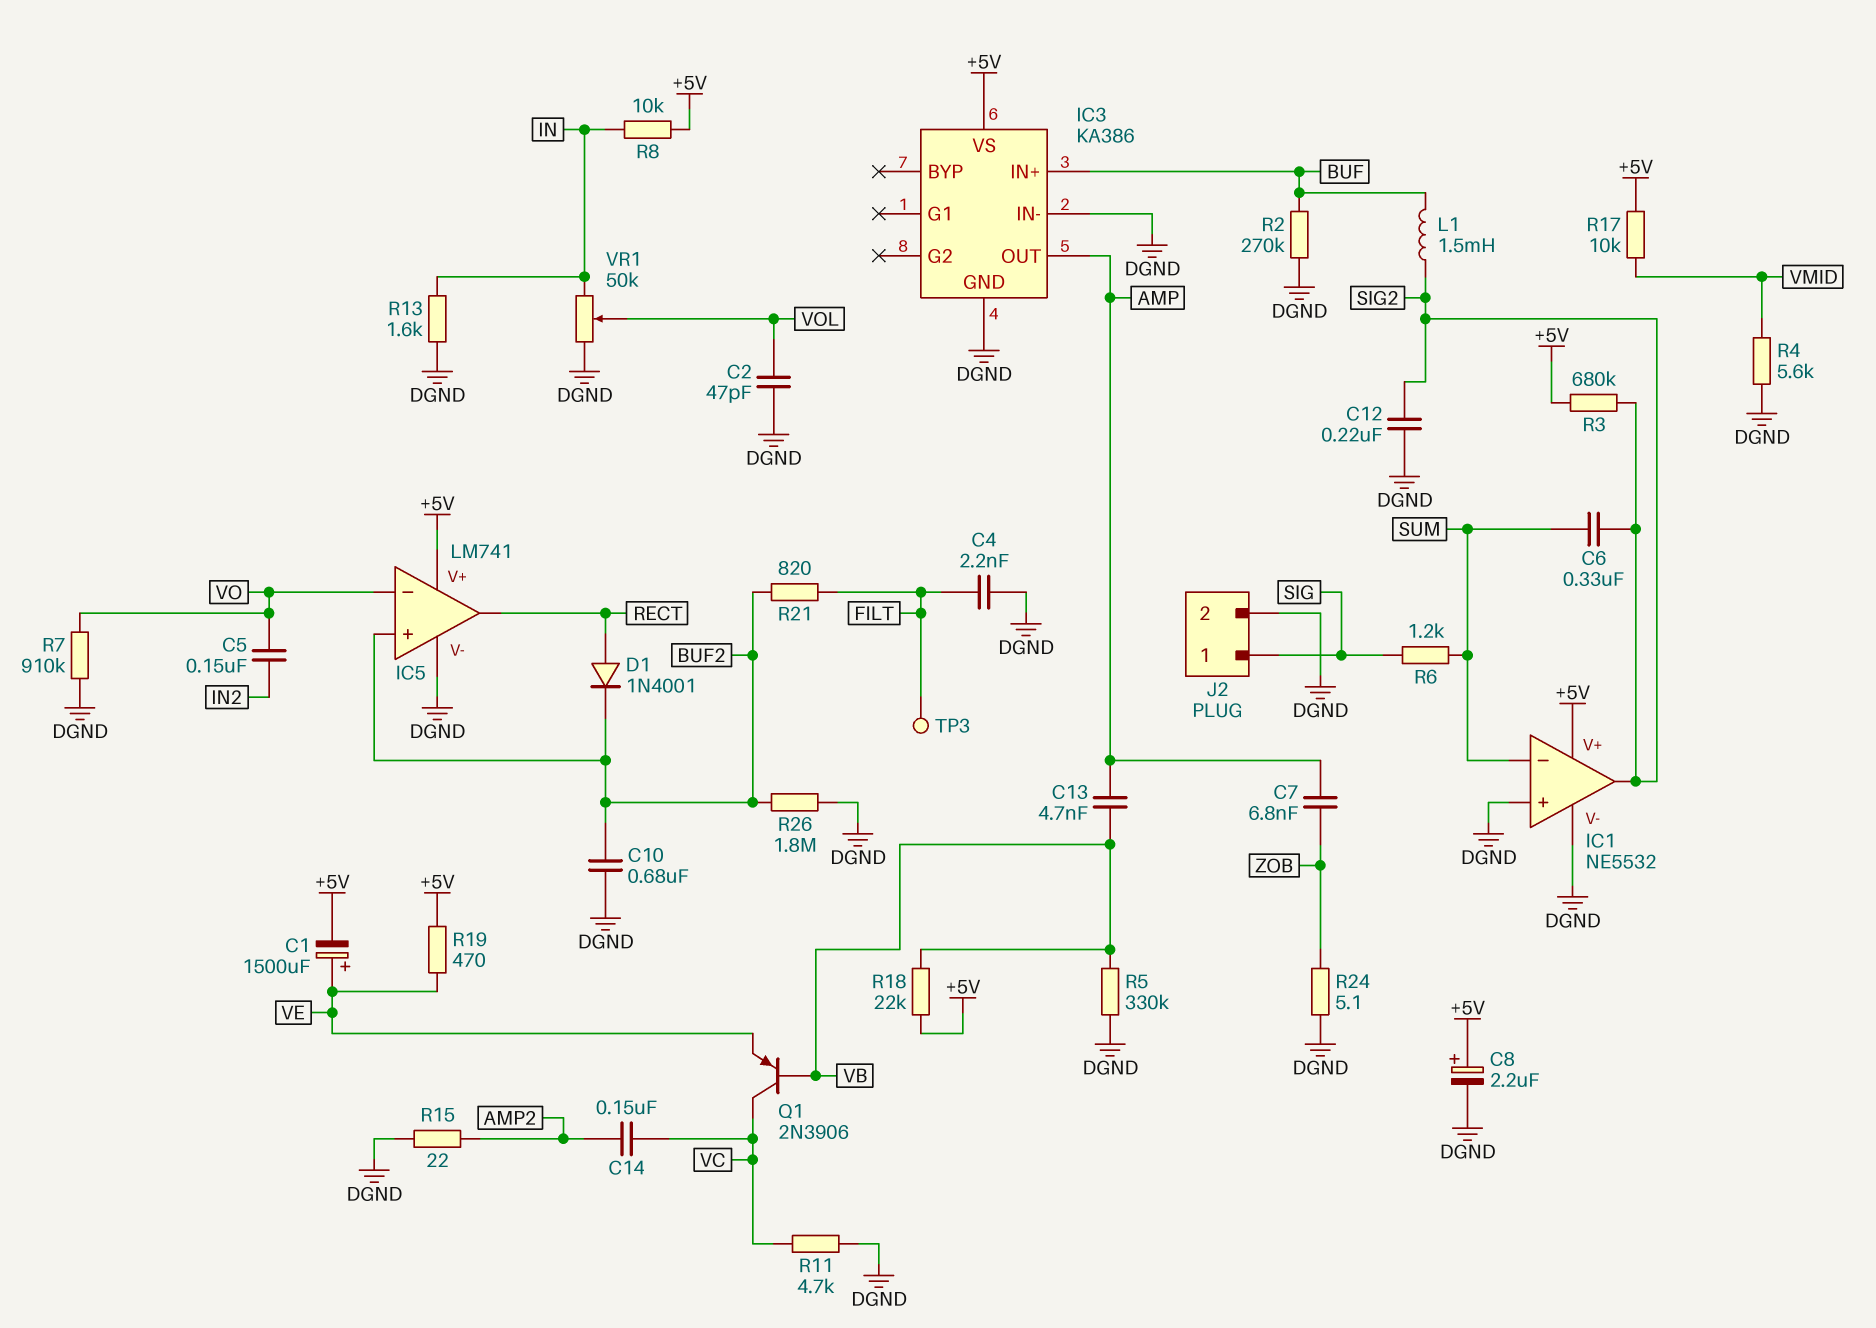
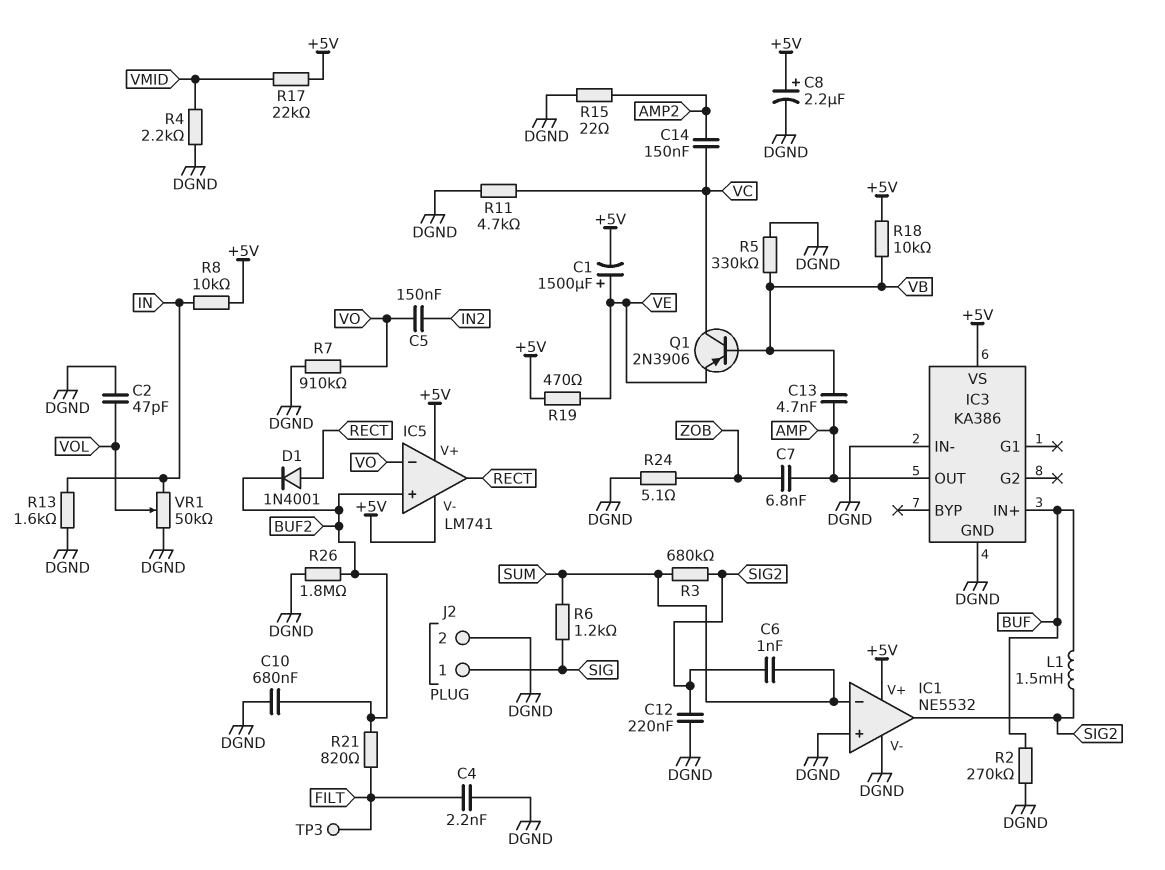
C6: 330nF (SIG2, SUM) -> 1nF (SIG2, SUM)
IC5 pin V-: DGND -> +5V
R3: 680k (+5V, SIG2) -> 680k (SIG2, SUM)
R4: 5.6k (DGND, VMID) -> 2.2k (DGND, VMID)
R17: 10k (+5V, VMID) -> 22k (+5V, VMID)
R18: 22k (+5V, VB) -> 10k (+5V, VB)

